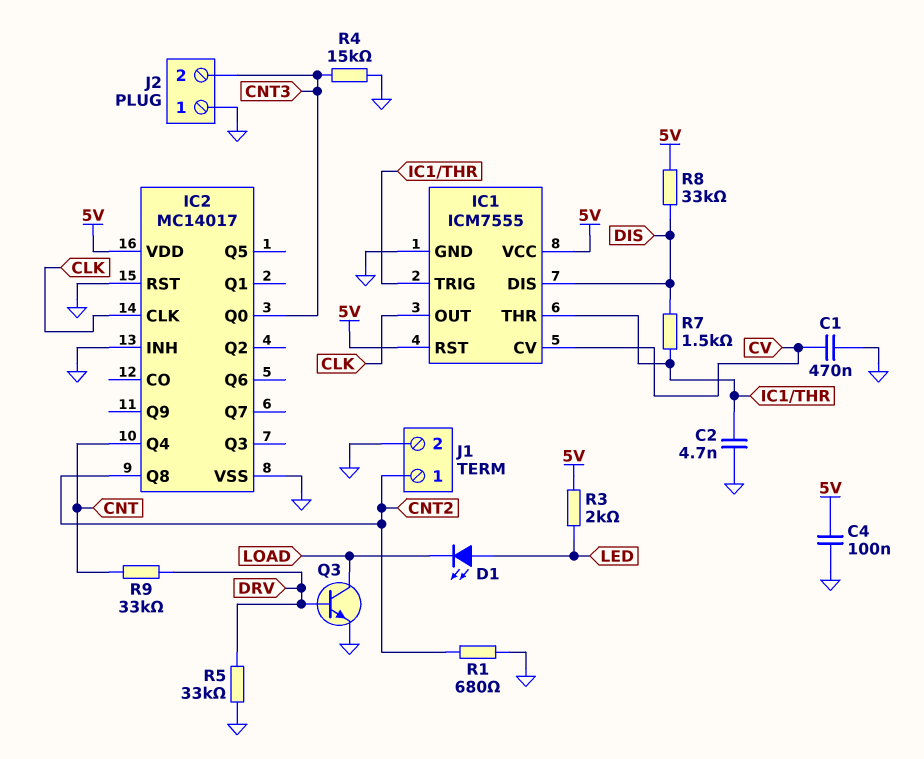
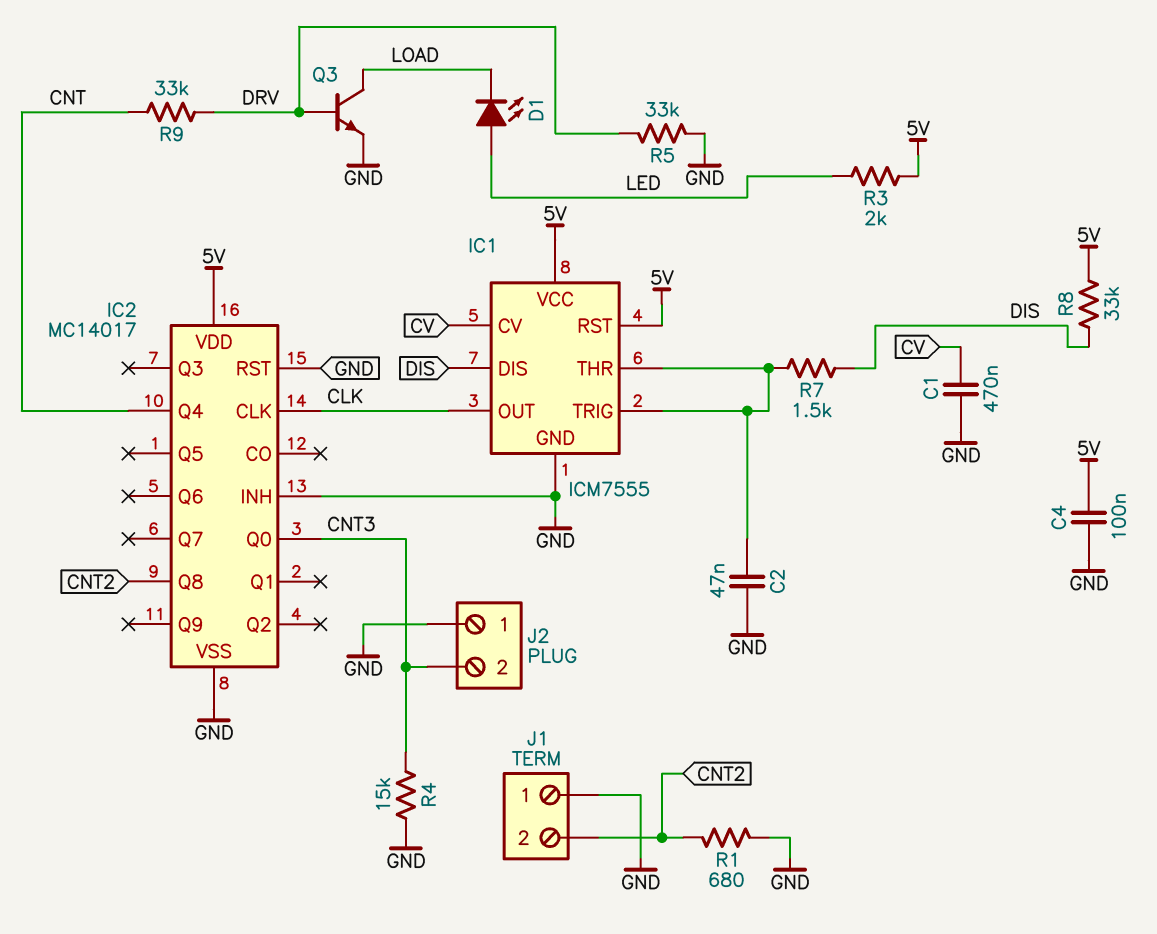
C2: 4.7nF (GND, IC1/THR) -> 47nF (GND, IC1/THR)
J1 pin 1: CNT2 -> GND
J1 pin 2: GND -> CNT2

